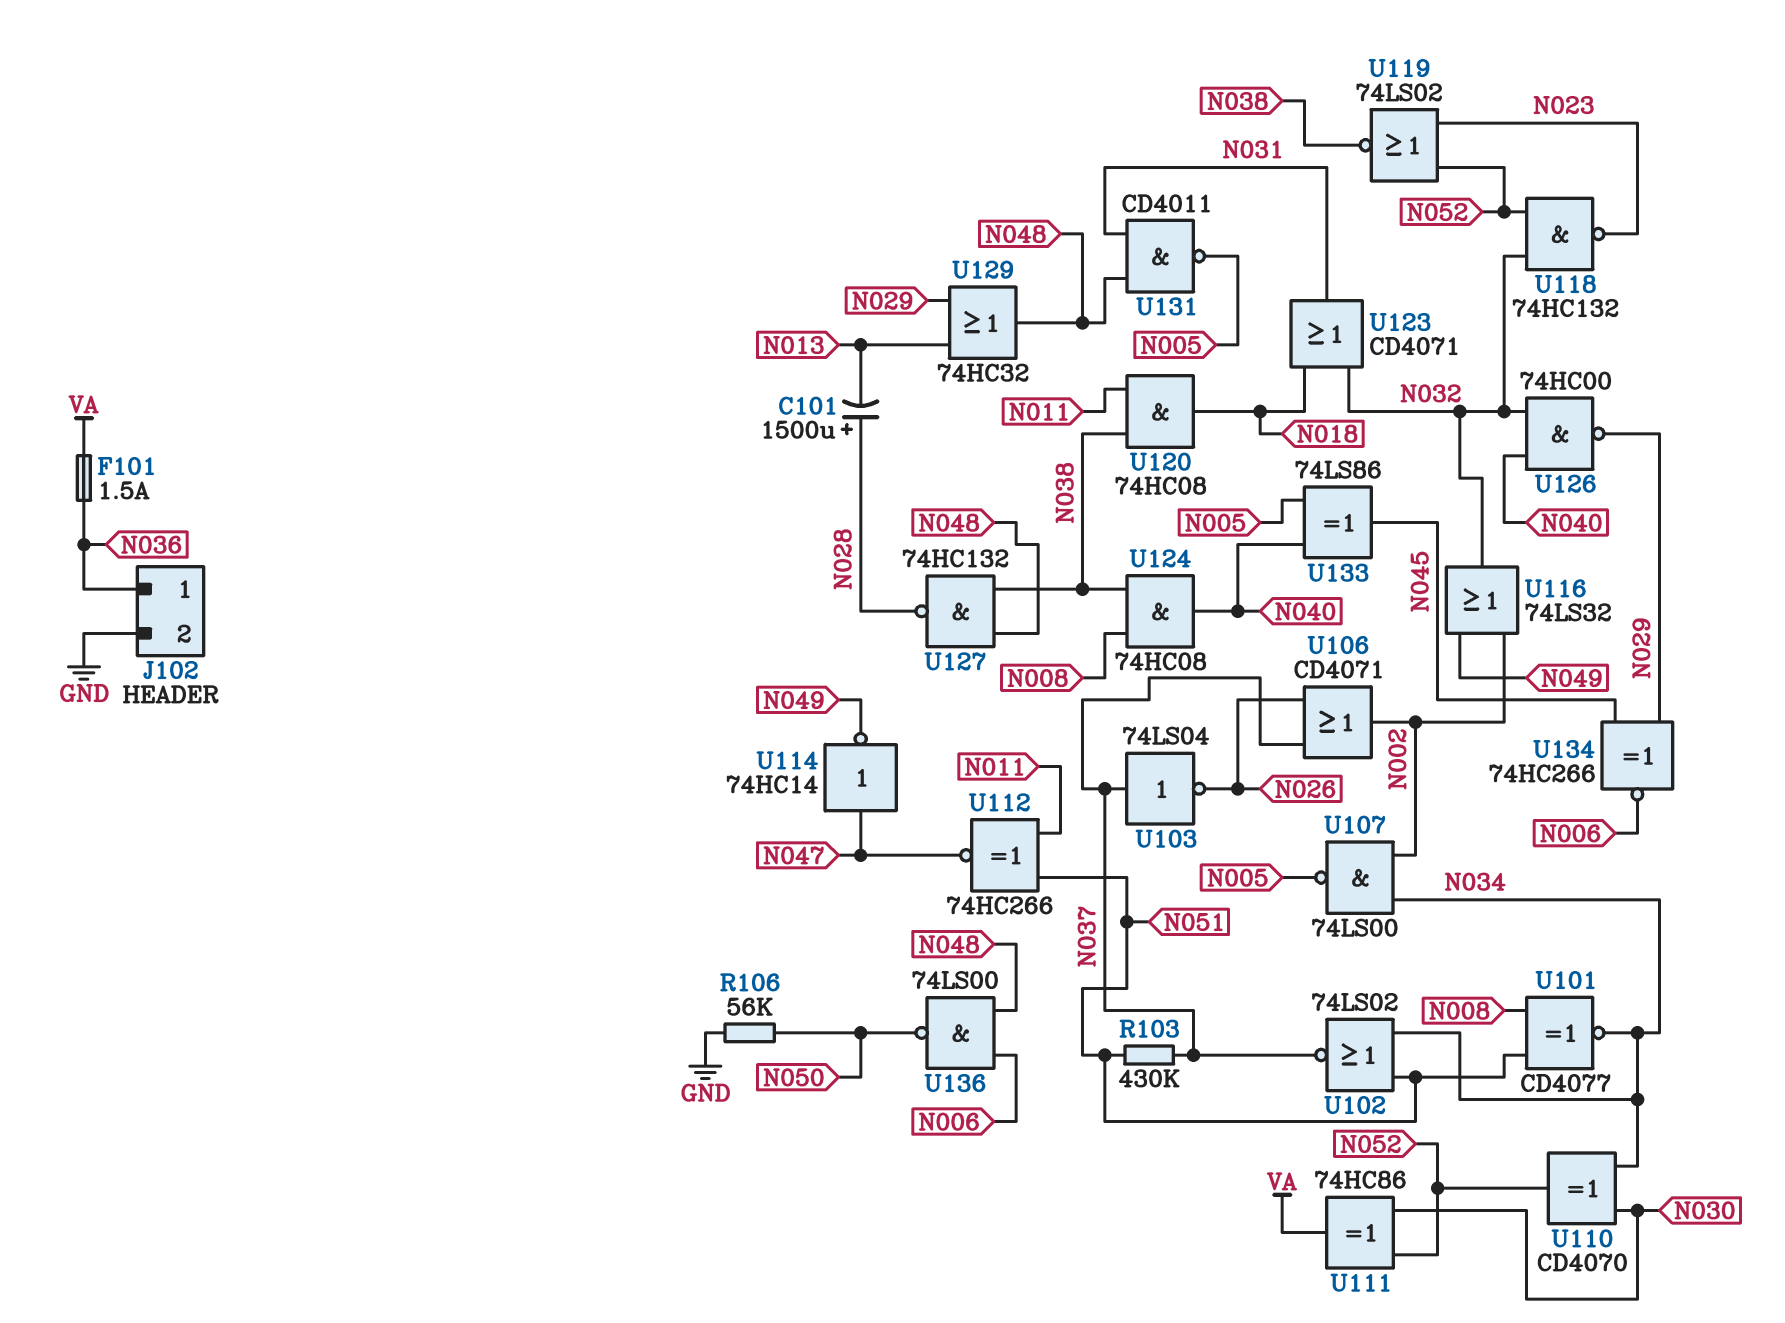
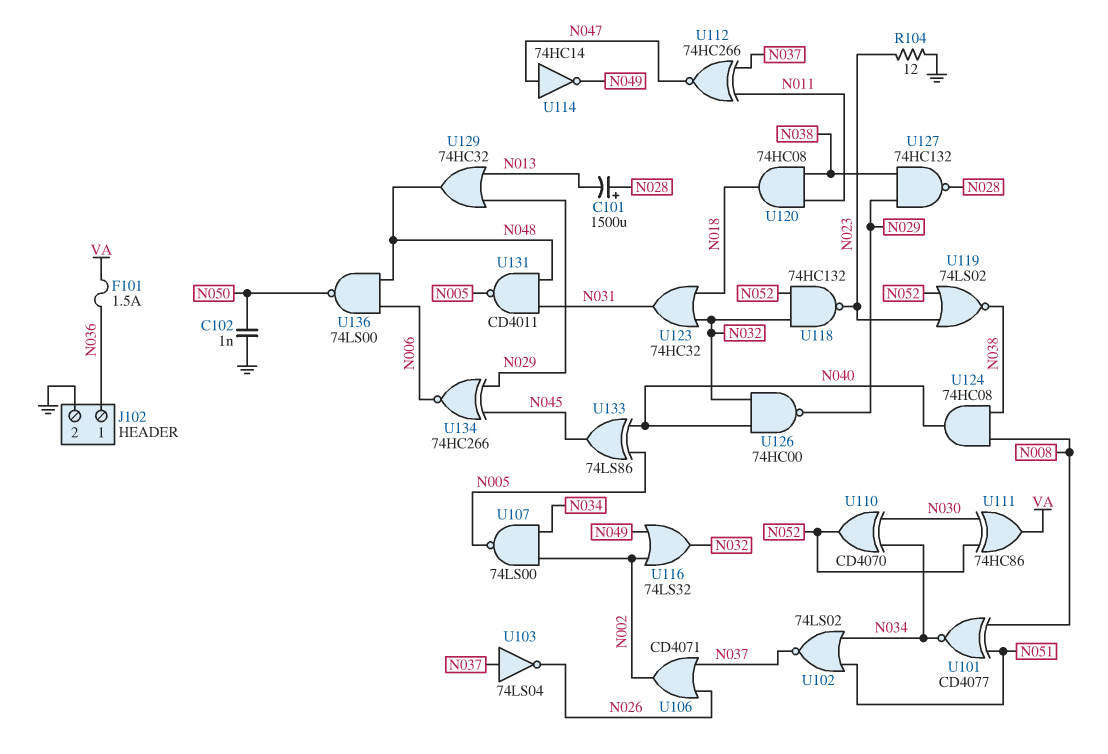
C102: none -> 1nF (GND, N050)
R103: 430k (N037, N051) -> none
R104: none -> 12 (GND, N023)
R106: 56k (GND, N050) -> none
U112: XNOR 74HC266 (in N011, in N051, out N047) -> XNOR 74HC266 (in N011, in N037, out N047)
U123: OR CD4071 (in N018, in N032, out N031) -> OR 74HC32 (in N018, in N032, out N031)
U127: NAND 74HC132 (in N038, in N048, out N028) -> NAND 74HC132 (in N029, in N038, out N028)

